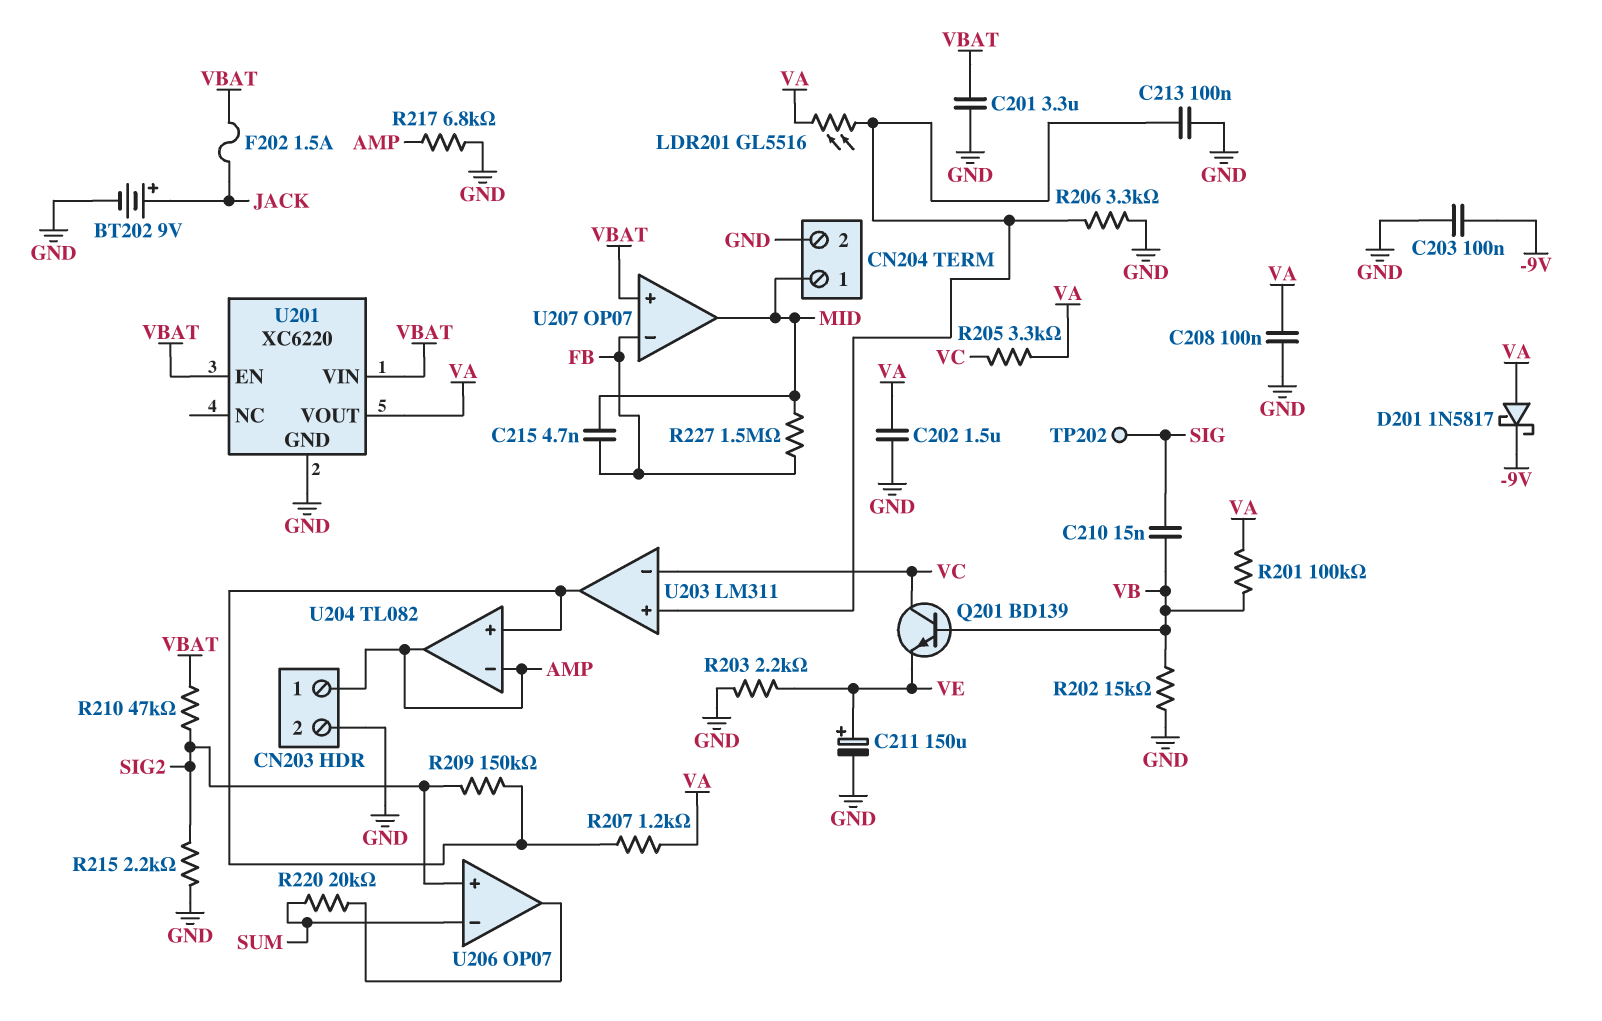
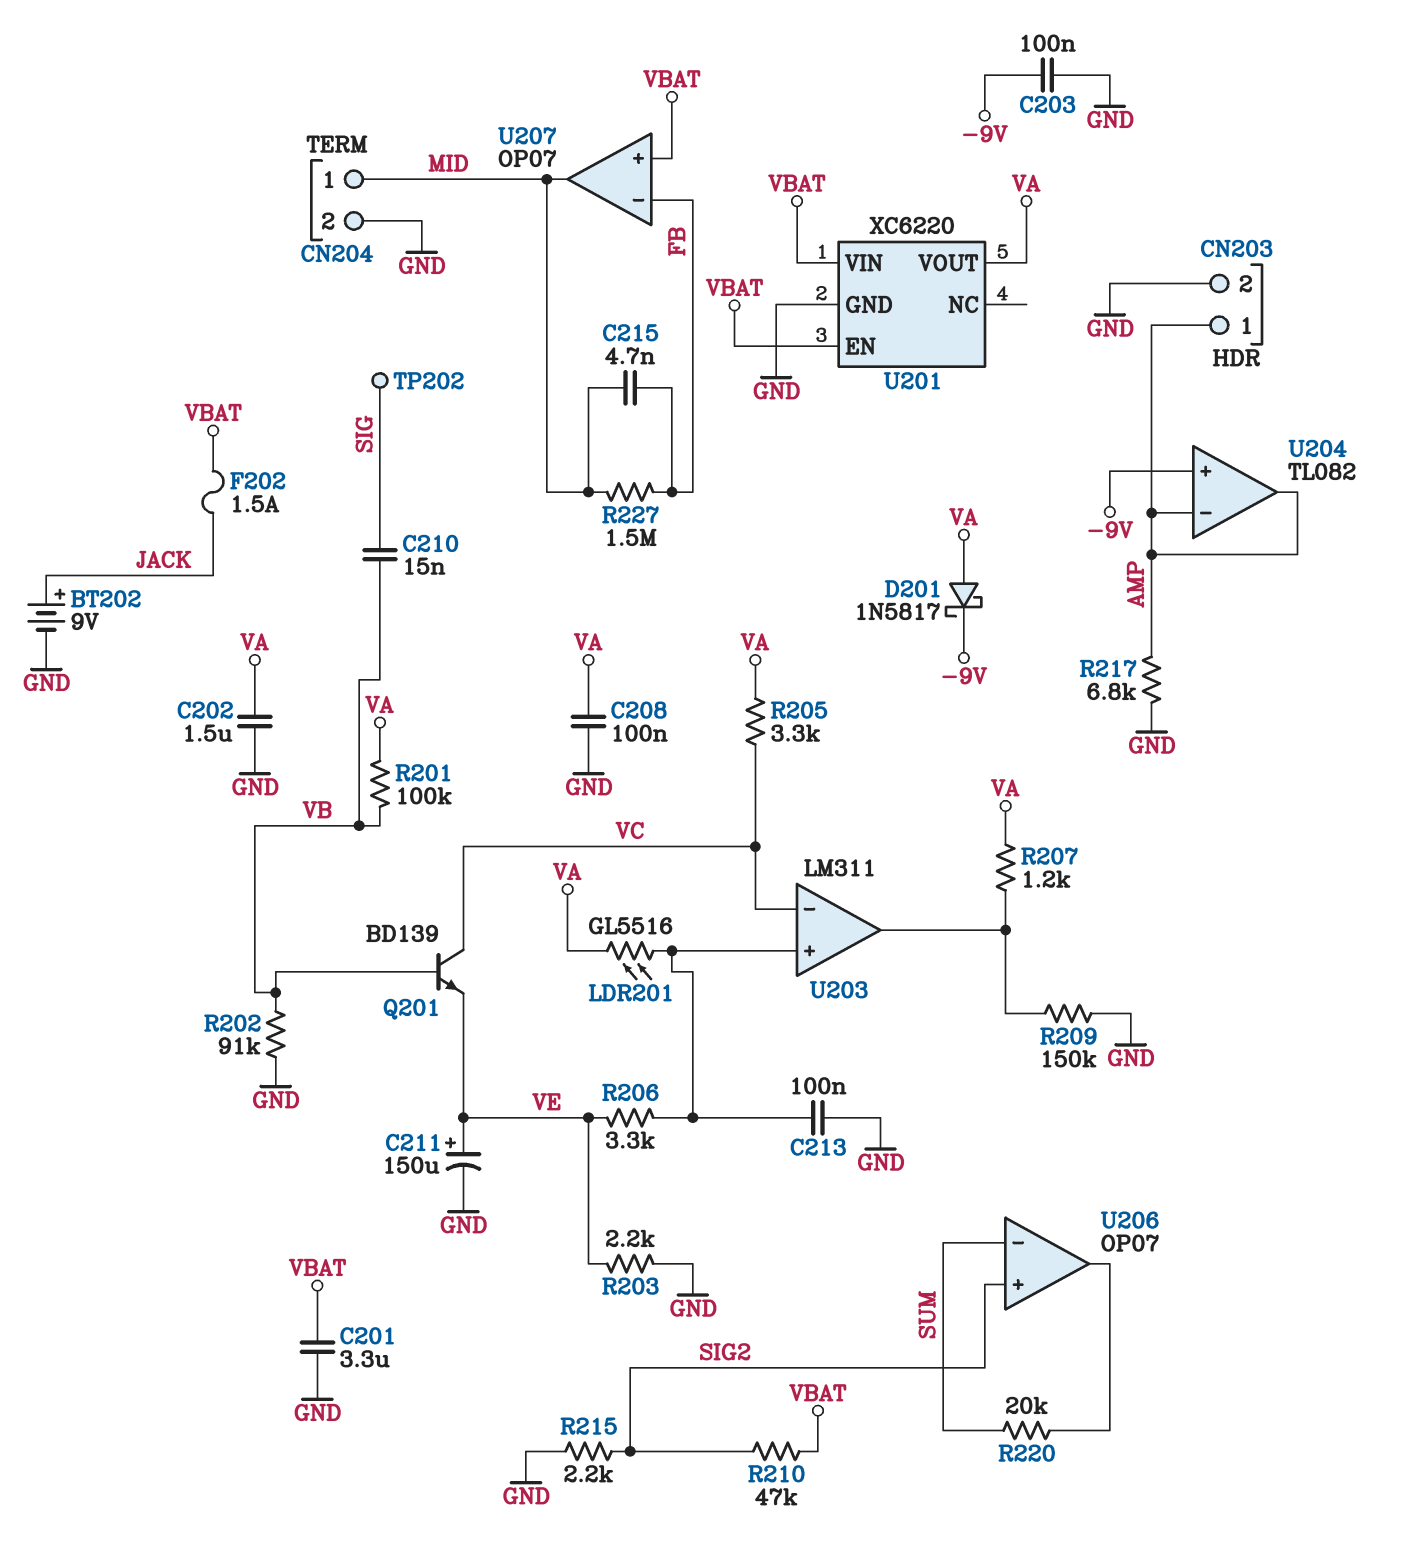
R202: 15k (GND, VB) -> 91k (GND, VB)
R206: 3.3k (GND, U203/in+) -> 3.3k (U203/in+, VE)
R209: 150k (SIG2, U203/out) -> 150k (GND, U203/out)
U204 pin in+: U203/out -> -9V

